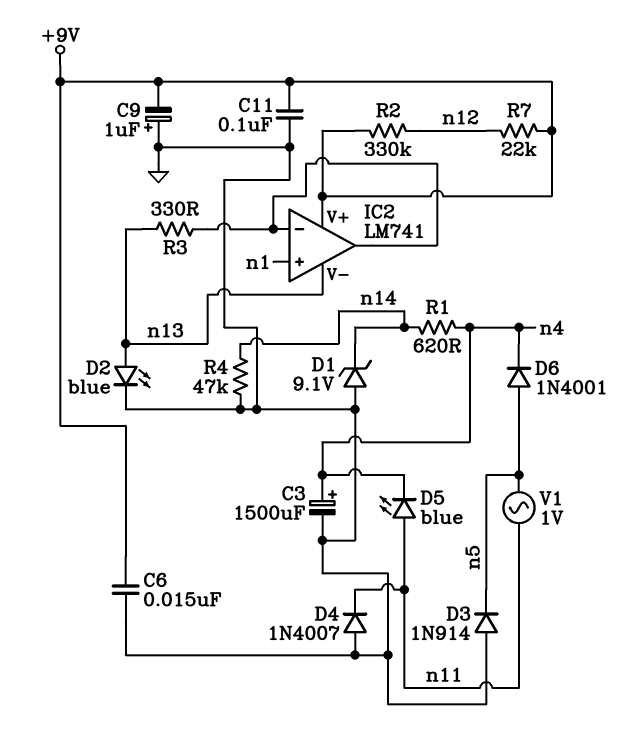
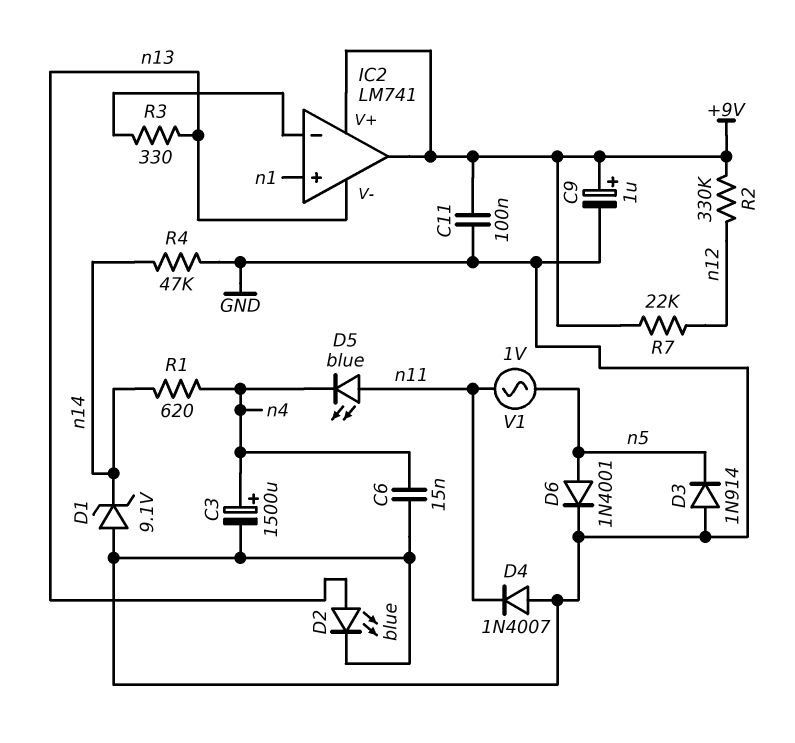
C6: 15nF (+9V, GND) -> 15nF (GND, n4)
C9: 1uF (plus GND, minus +9V) -> 1uF (plus +9V, minus GND)
D6: diode 1N4001 (A n5, K n4) -> diode 1N4001 (A n5, K GND)
IC2 pin out: IC2/in- -> +9V

